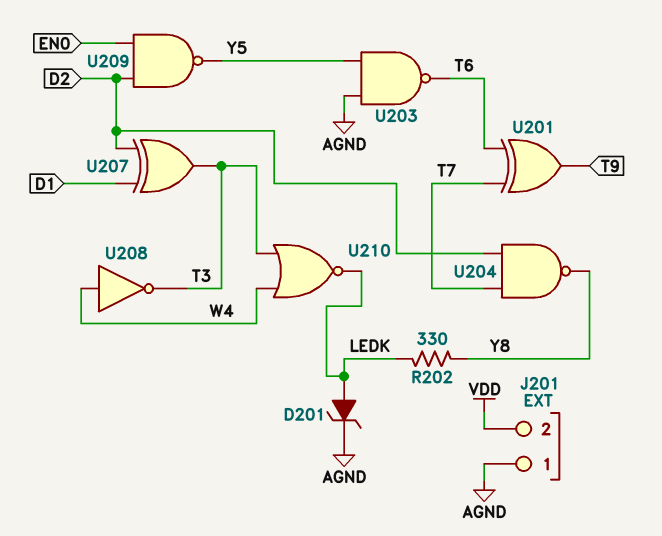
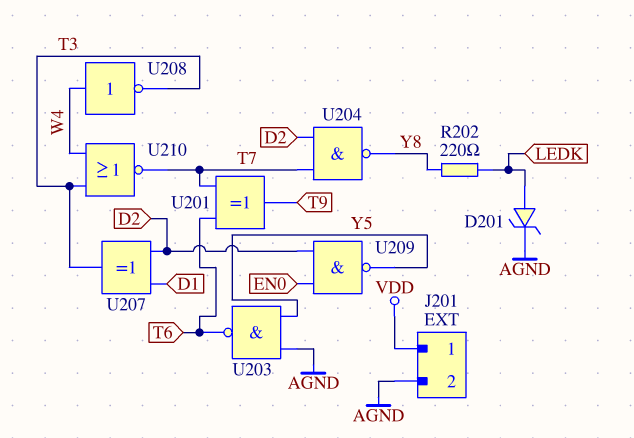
J201 pin 1: AGND -> VDD
J201 pin 2: VDD -> AGND
R202: 330 (LEDK, Y8) -> 220 (LEDK, Y8)
U210: NOR (in T3, in W4, out LEDK) -> NOR (in T3, in W4, out T7)

